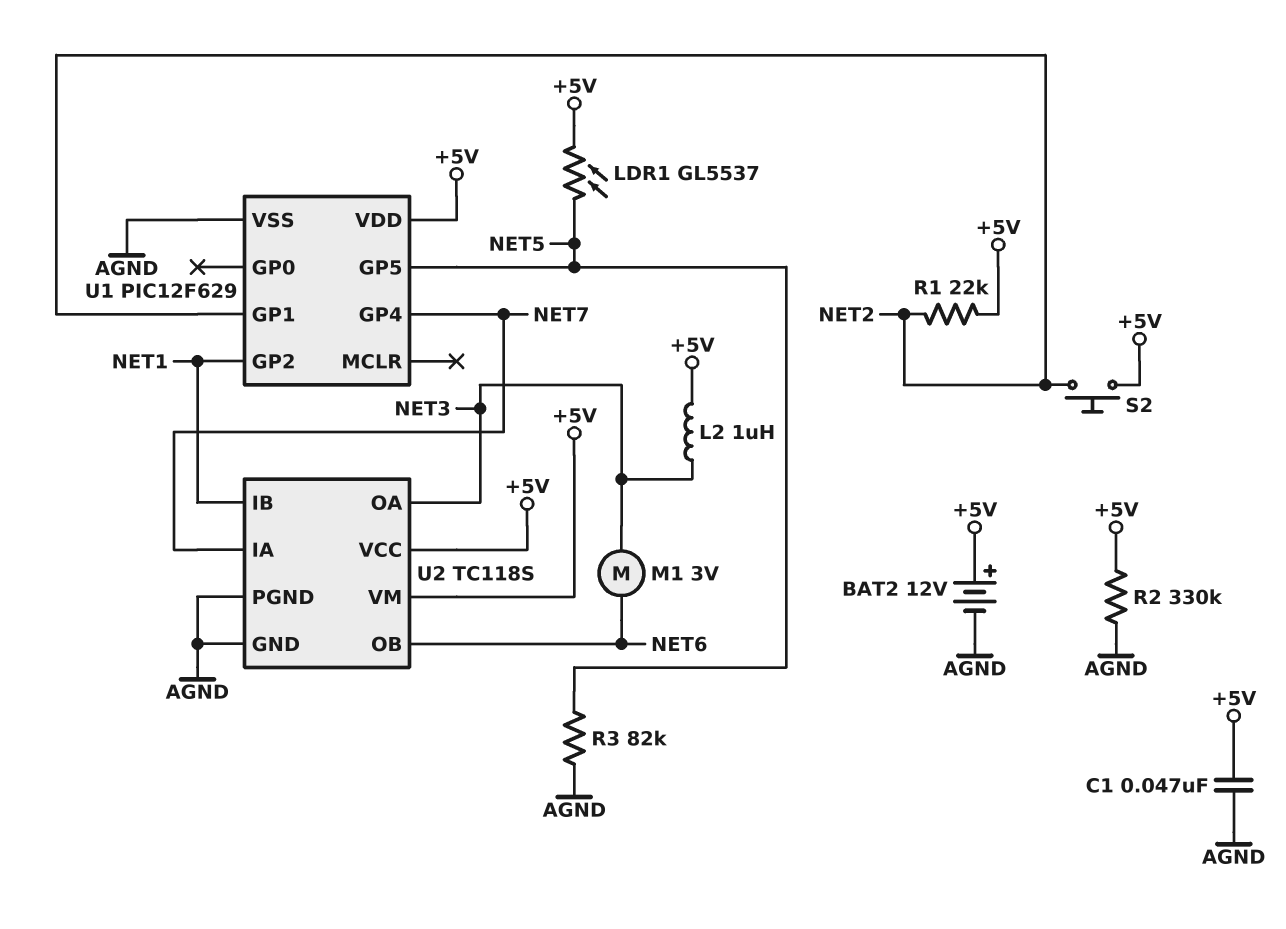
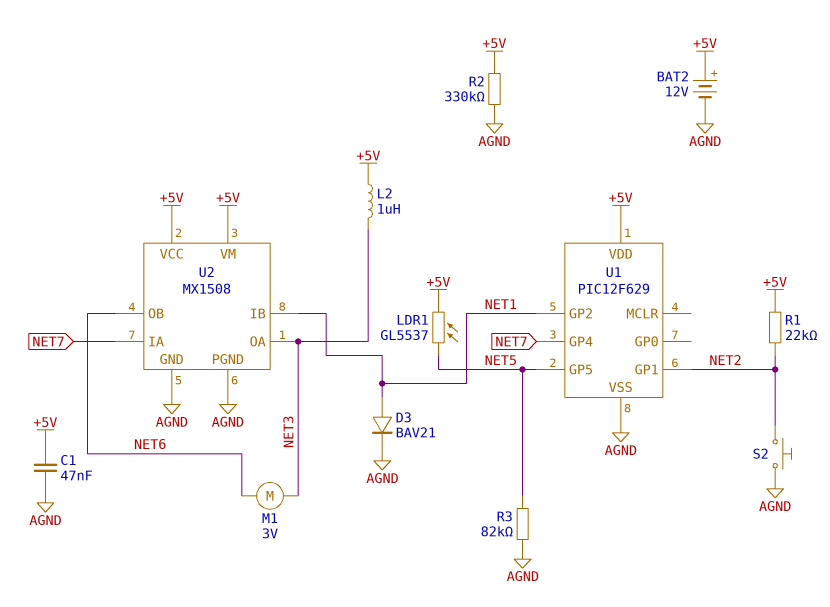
D3: none -> diode BAV21 (A NET1, K AGND)
S2: button (+5V, NET2) -> button (AGND, NET2)
U2: TC118S -> MX1508

